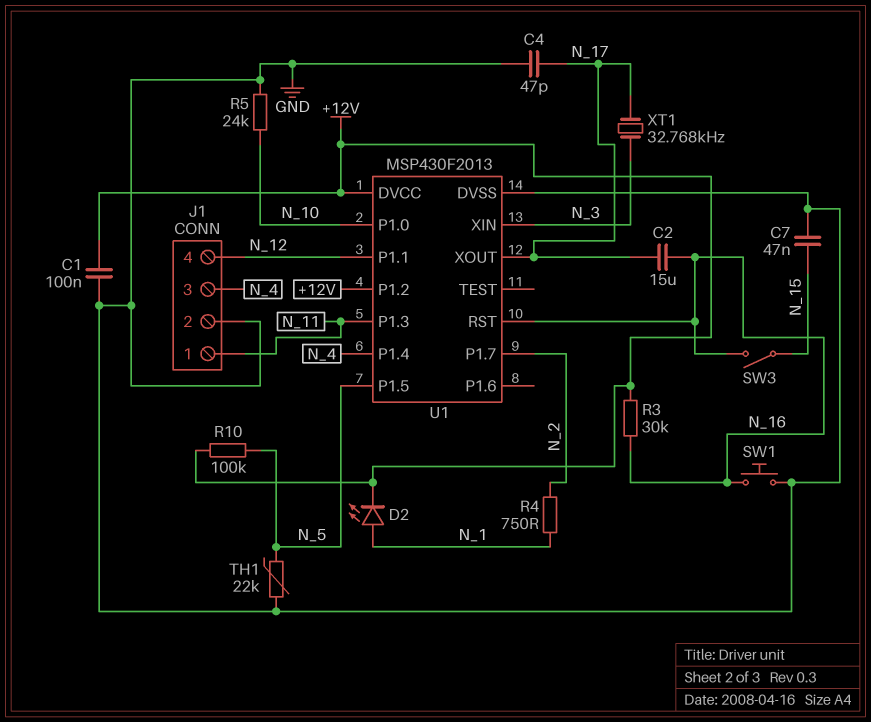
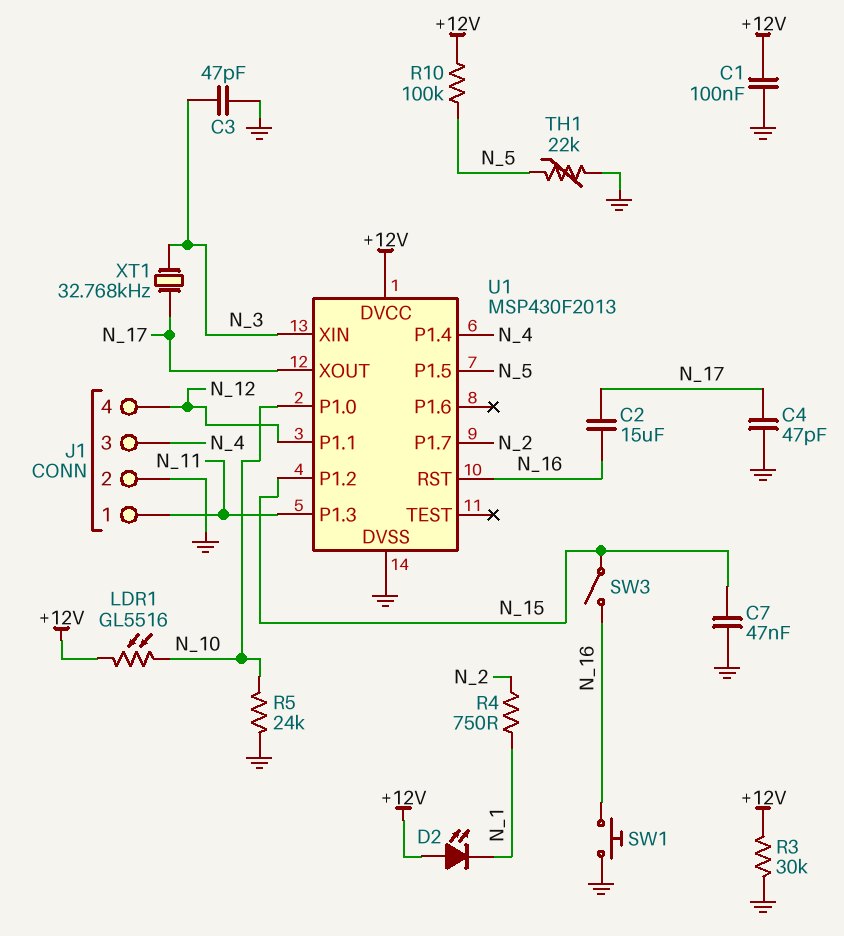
C3: none -> 47pF (GND, N_3)
D2: LED (A N_1, K +12V) -> LED (A +12V, K N_1)
LDR1: none -> GL5516 (+12V, N_10)
R3: 30k (+12V, N_16) -> 30k (+12V, GND)
U1 pin P1.2: +12V -> N_15

